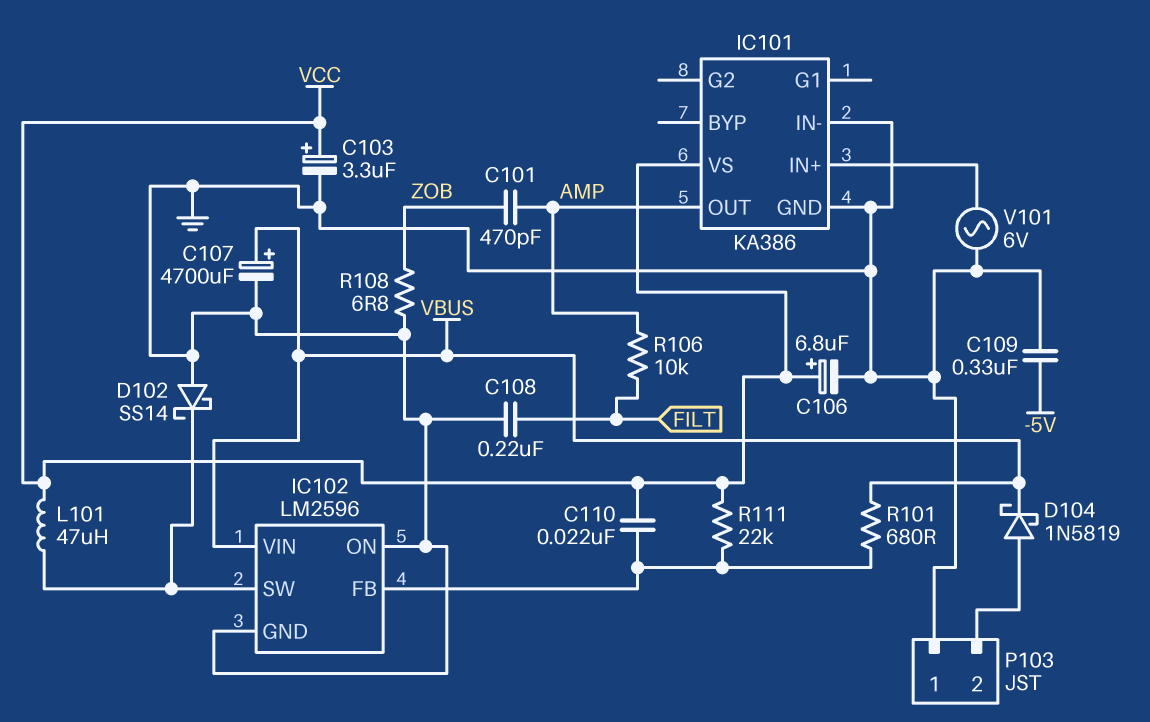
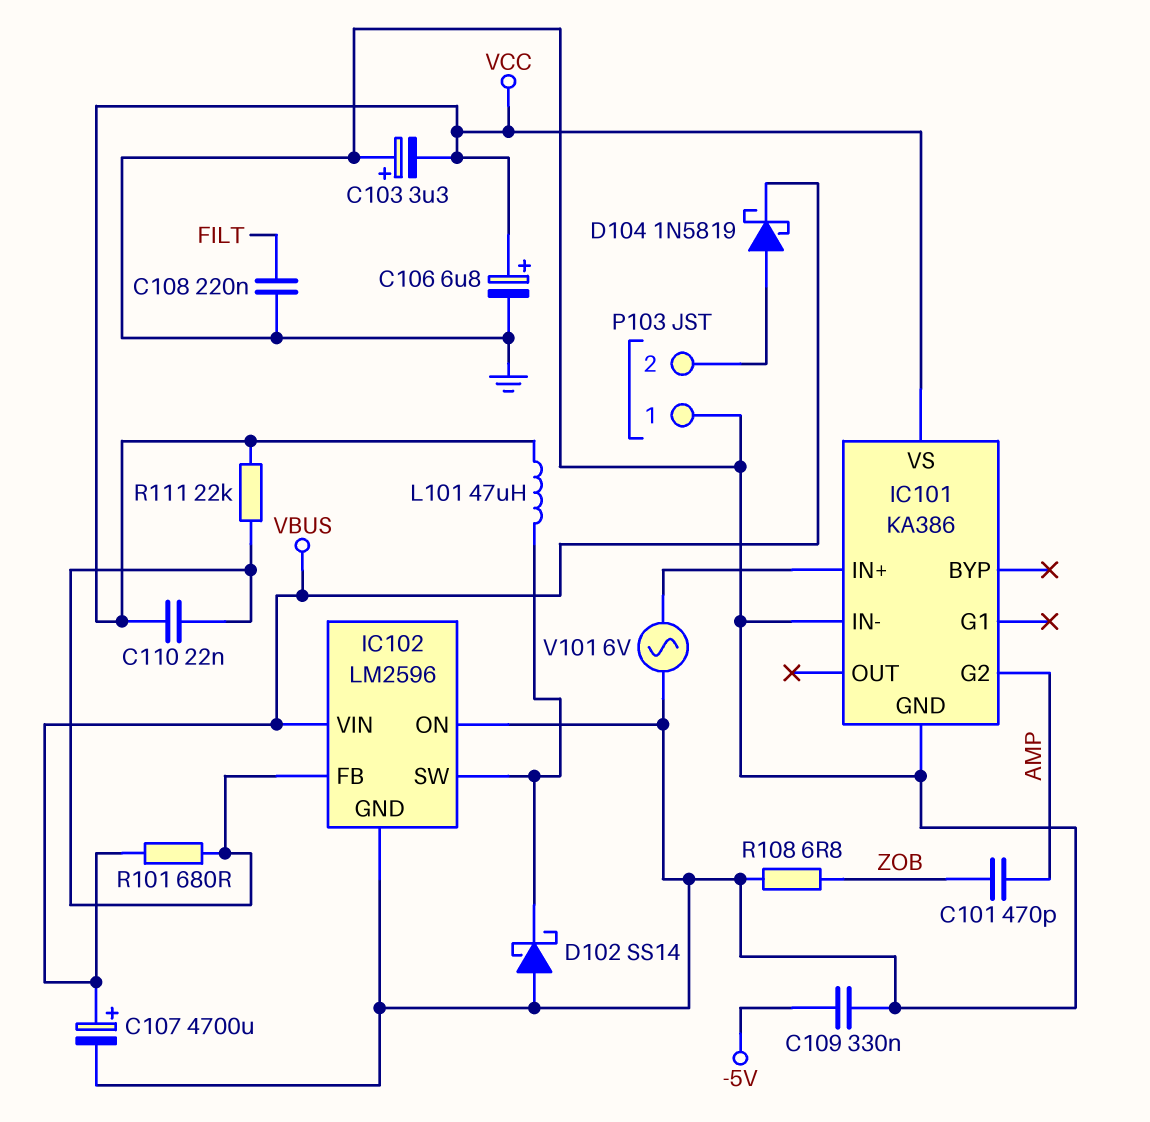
C103: 3.3uF (plus VCC, minus GND) -> 3.3uF (plus GND, minus VCC)
IC101 pin G2: none -> AMP
IC101 pin OUT: AMP -> none
R106: 10k (AMP, FILT) -> none

